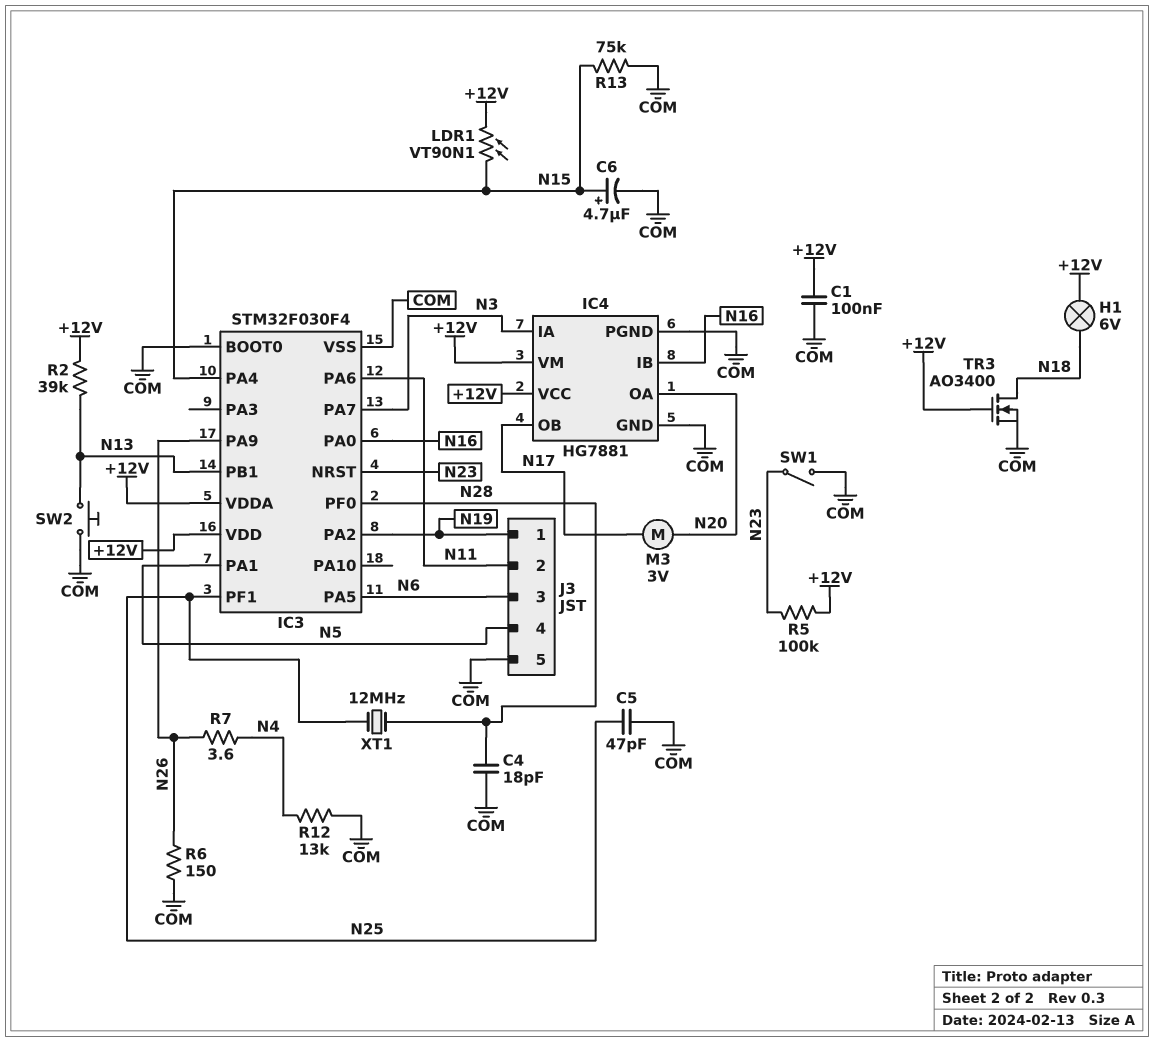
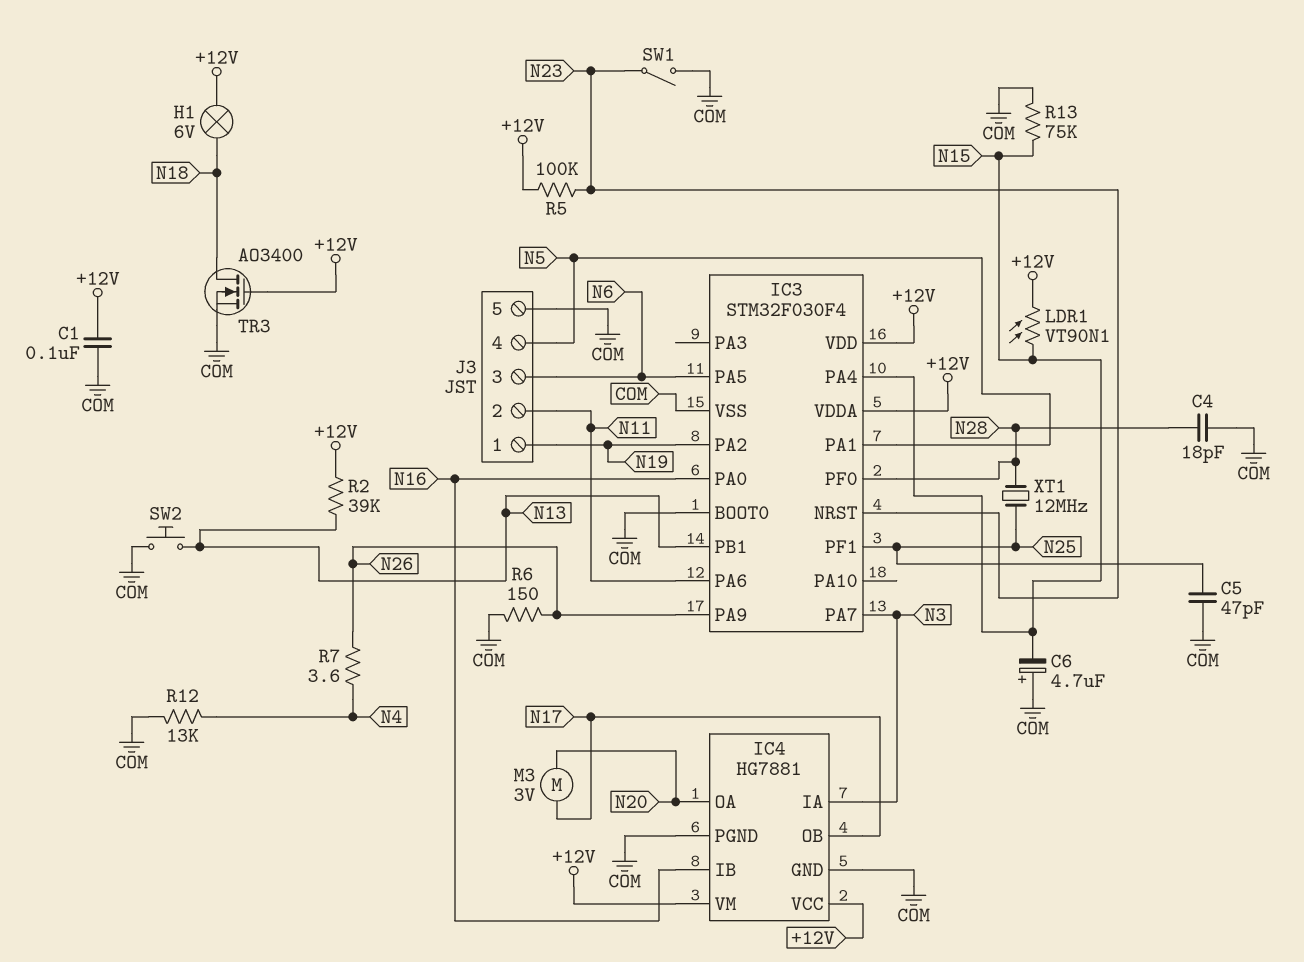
C6: 4.7uF (plus N15, minus COM) -> 4.7uF (plus COM, minus N15)

